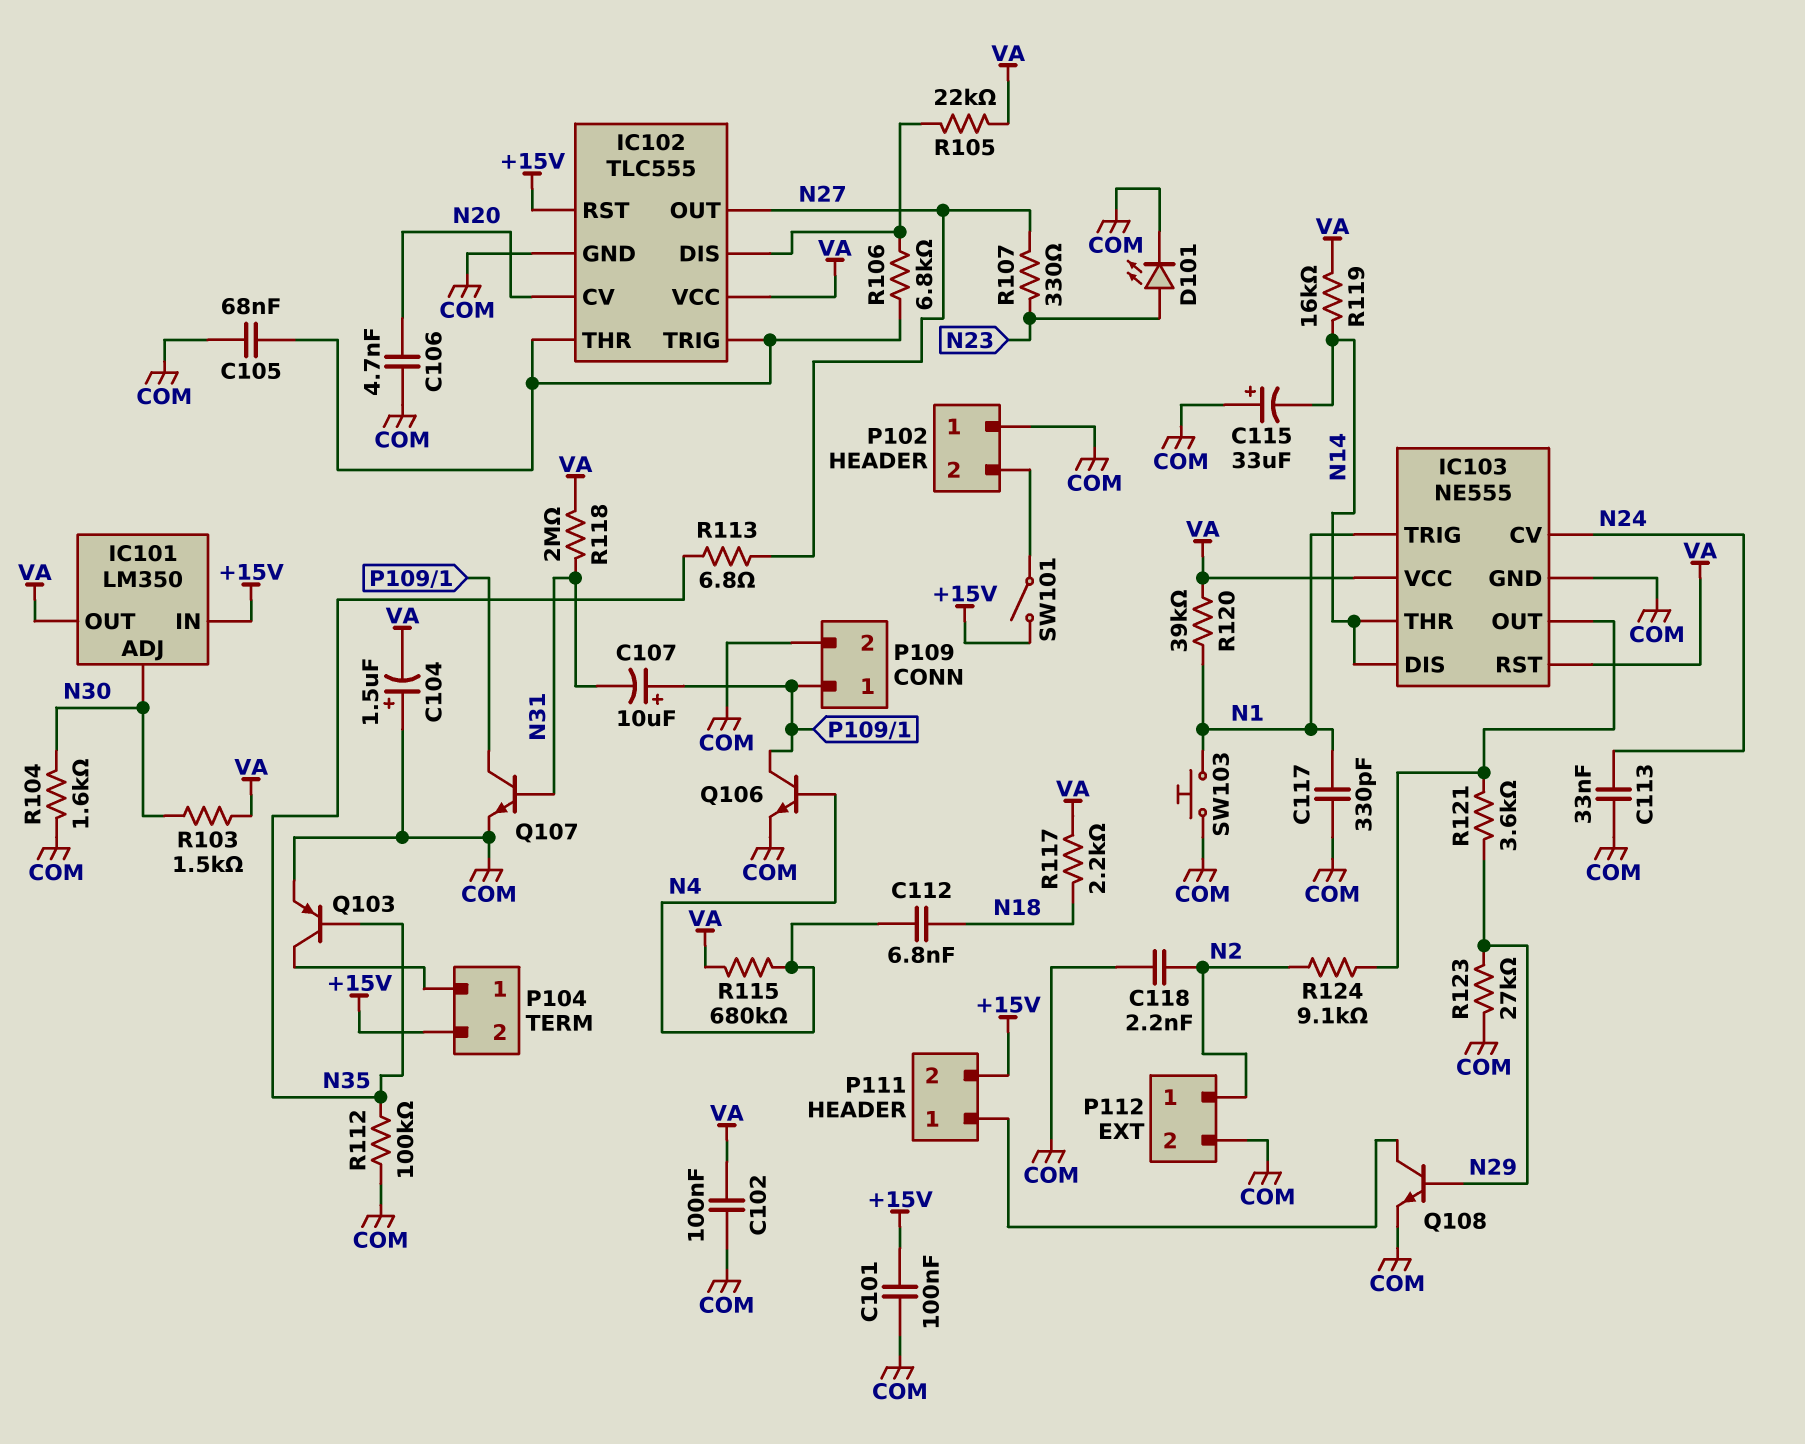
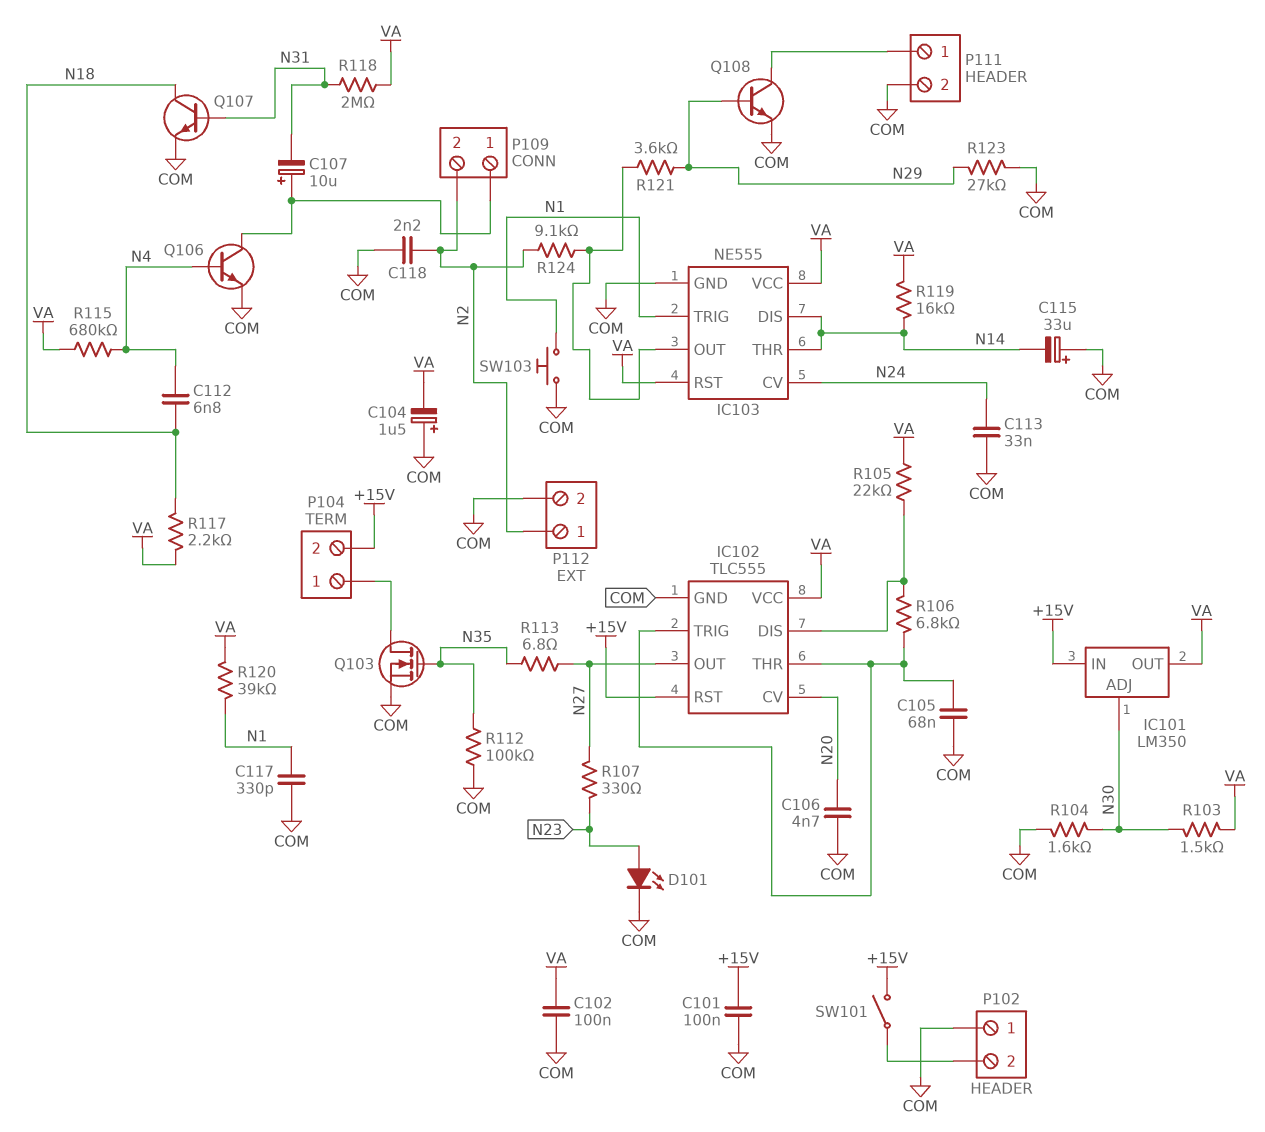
P109 pin 2: COM -> N2
P111 pin 2: +15V -> COM
Q103: PNP (B N35, C P104/1, E COM) -> NMOS (G N35, D P104/1, S COM)
Q107: NPN (B N31, C P109/1, E COM) -> NPN (B N31, C N18, E COM)

